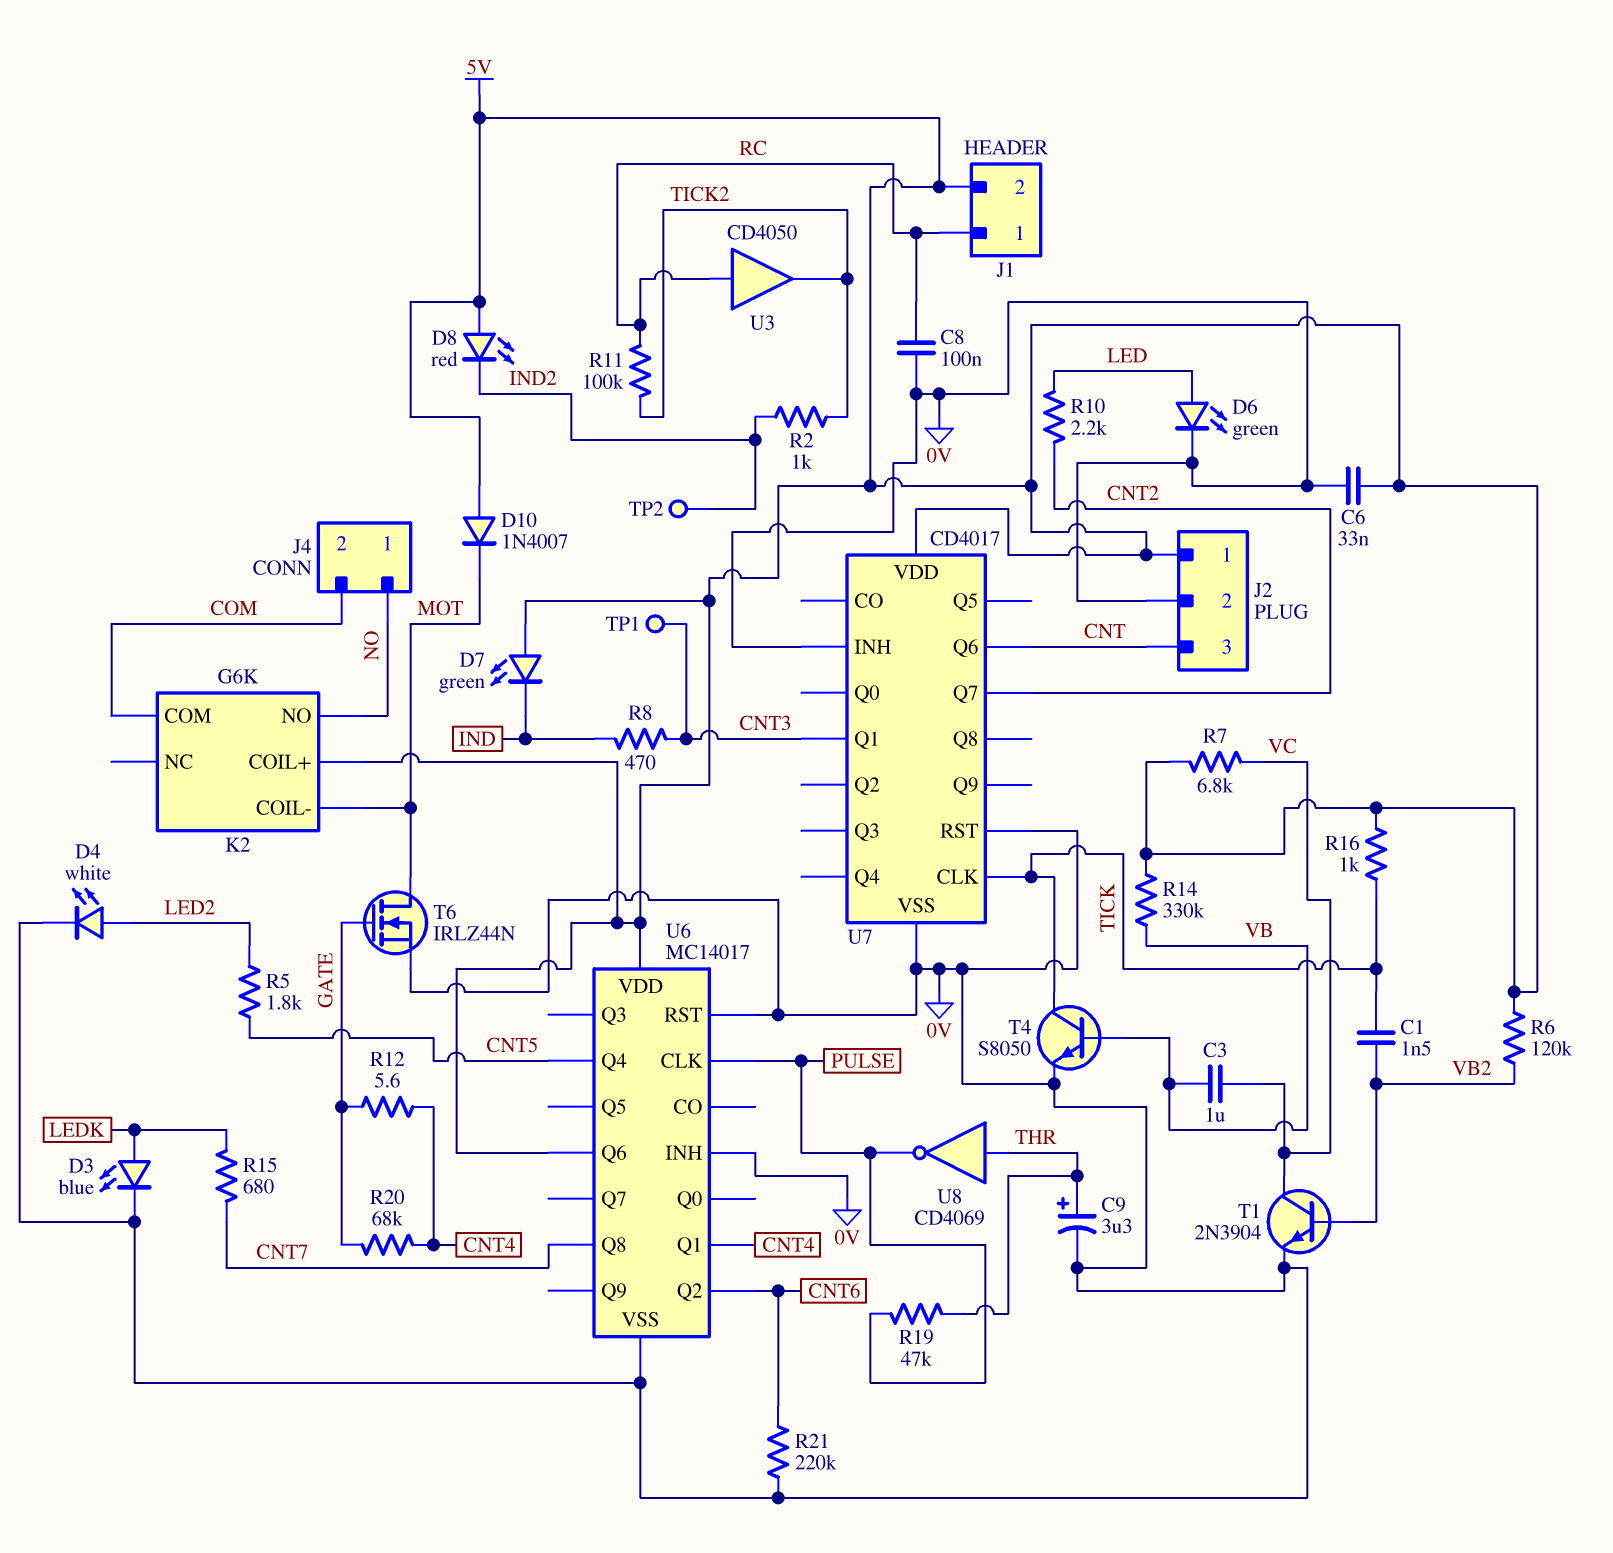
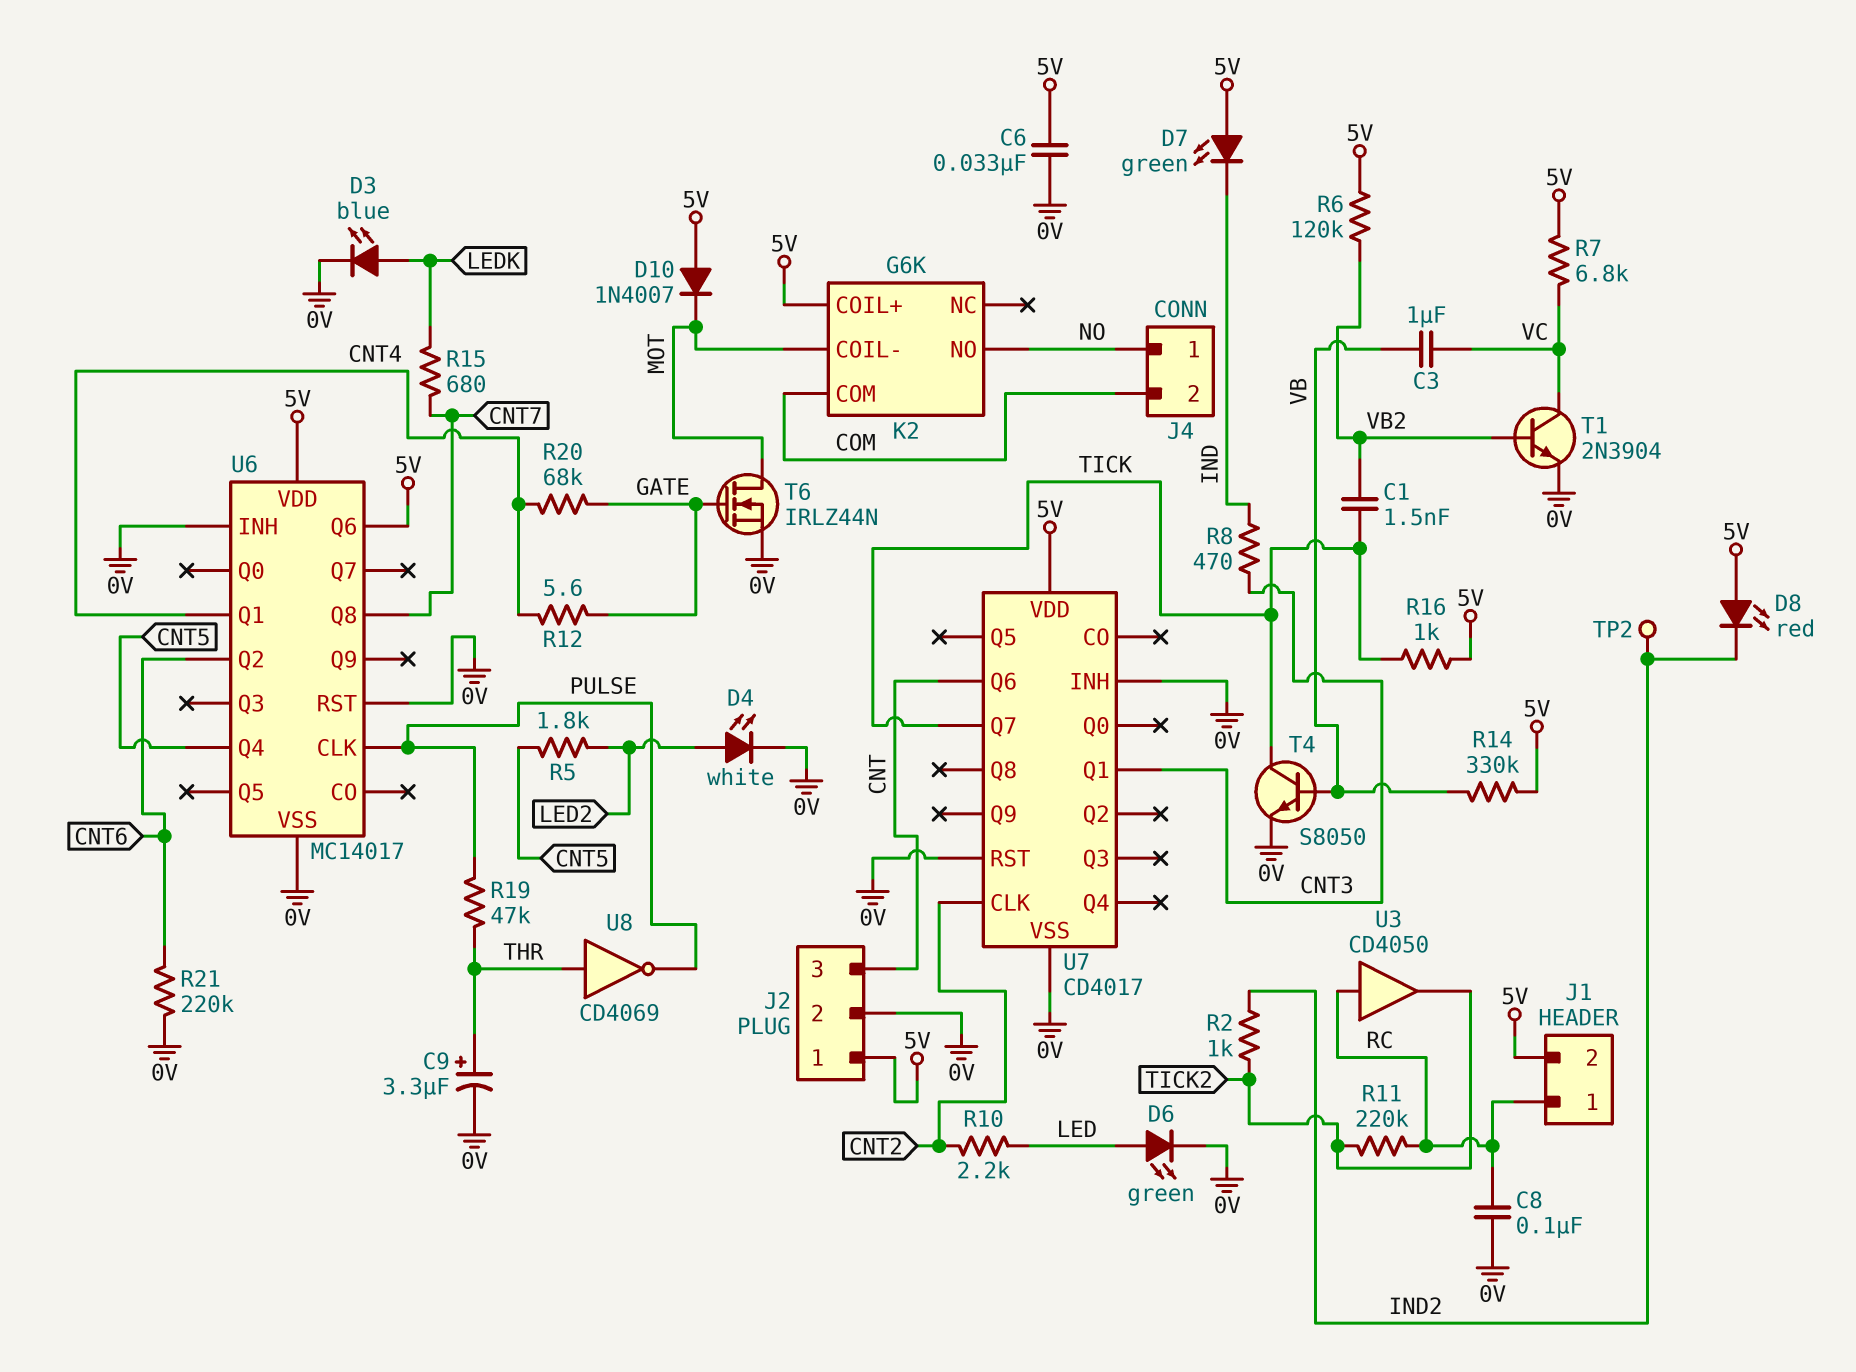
R11: 100k (RC, TICK2) -> 220k (RC, TICK2)
TP1: test point (CNT3) -> none
U7 pin CLK: TICK -> CNT2
U7 pin Q7: CNT2 -> TICK

